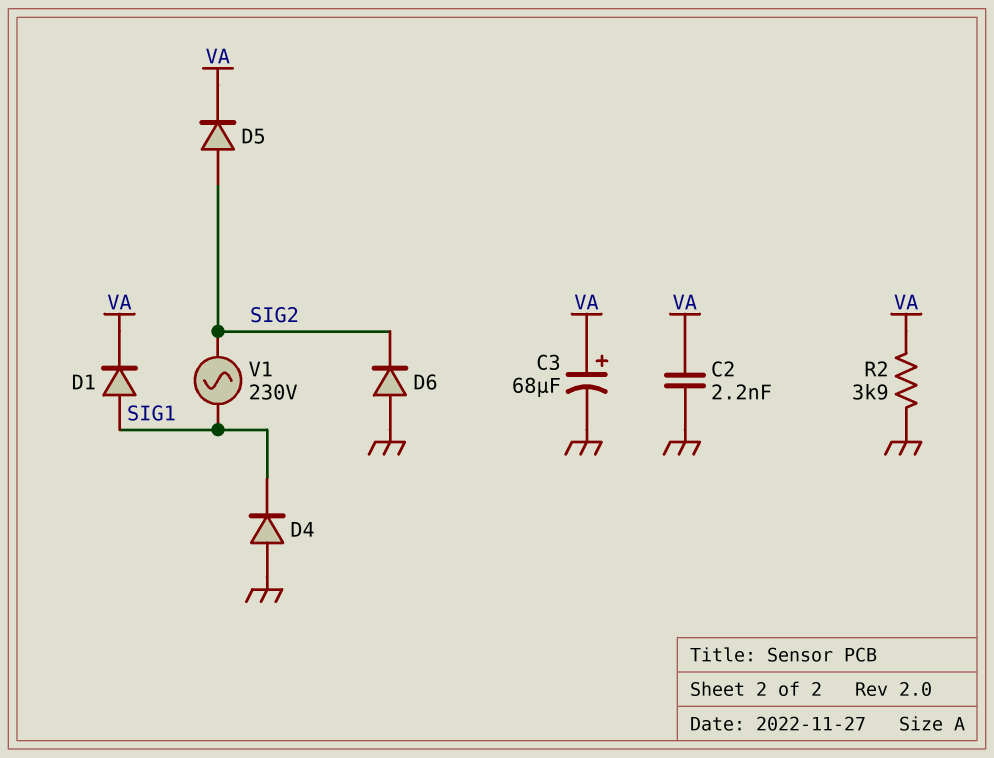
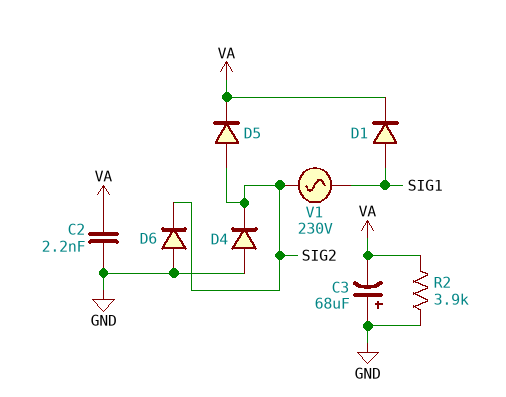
C3: 68uF (plus VA, minus GND) -> 68uF (plus GND, minus VA)
D4: diode (A GND, K SIG1) -> diode (A GND, K SIG2)

